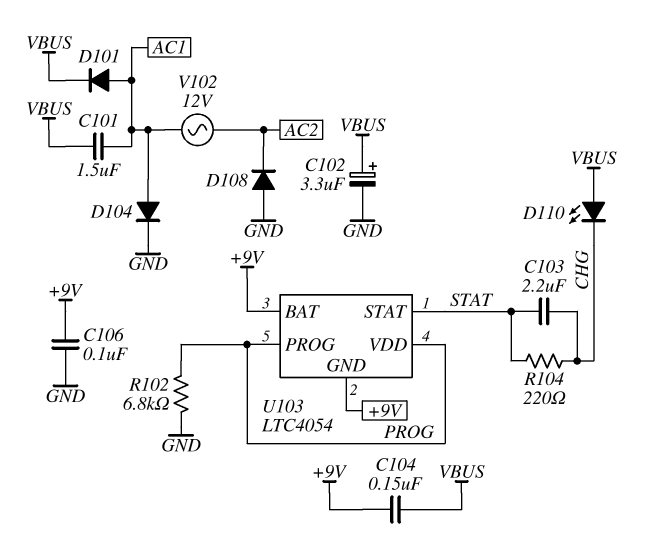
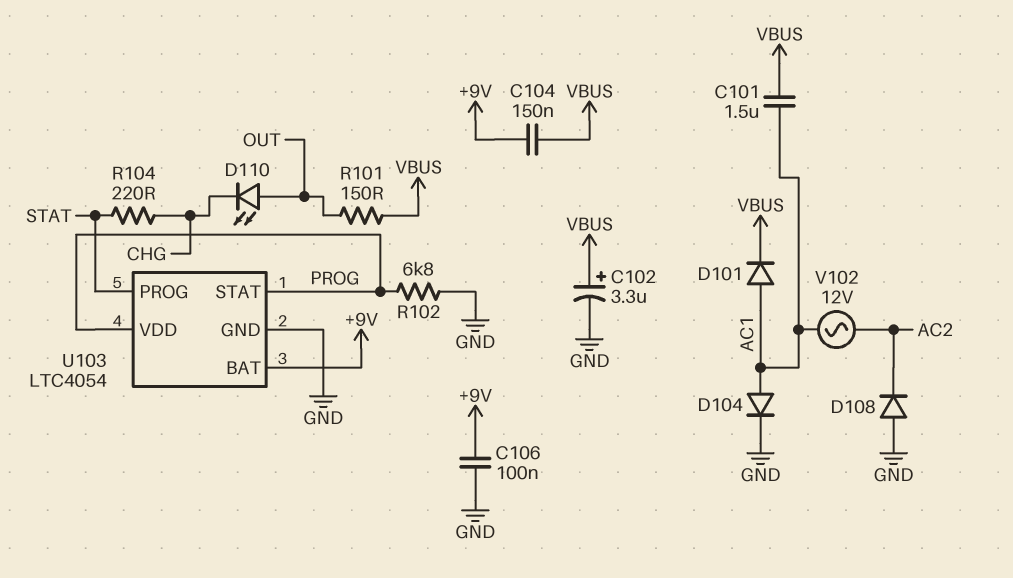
C103: 2.2uF (CHG, STAT) -> none
D110: LED (A VBUS, K CHG) -> LED (A OUT, K CHG)
R101: none -> 150 (OUT, VBUS)
U103 pin GND: +9V -> GND
U103 pin PROG: PROG -> STAT
U103 pin STAT: STAT -> PROG

